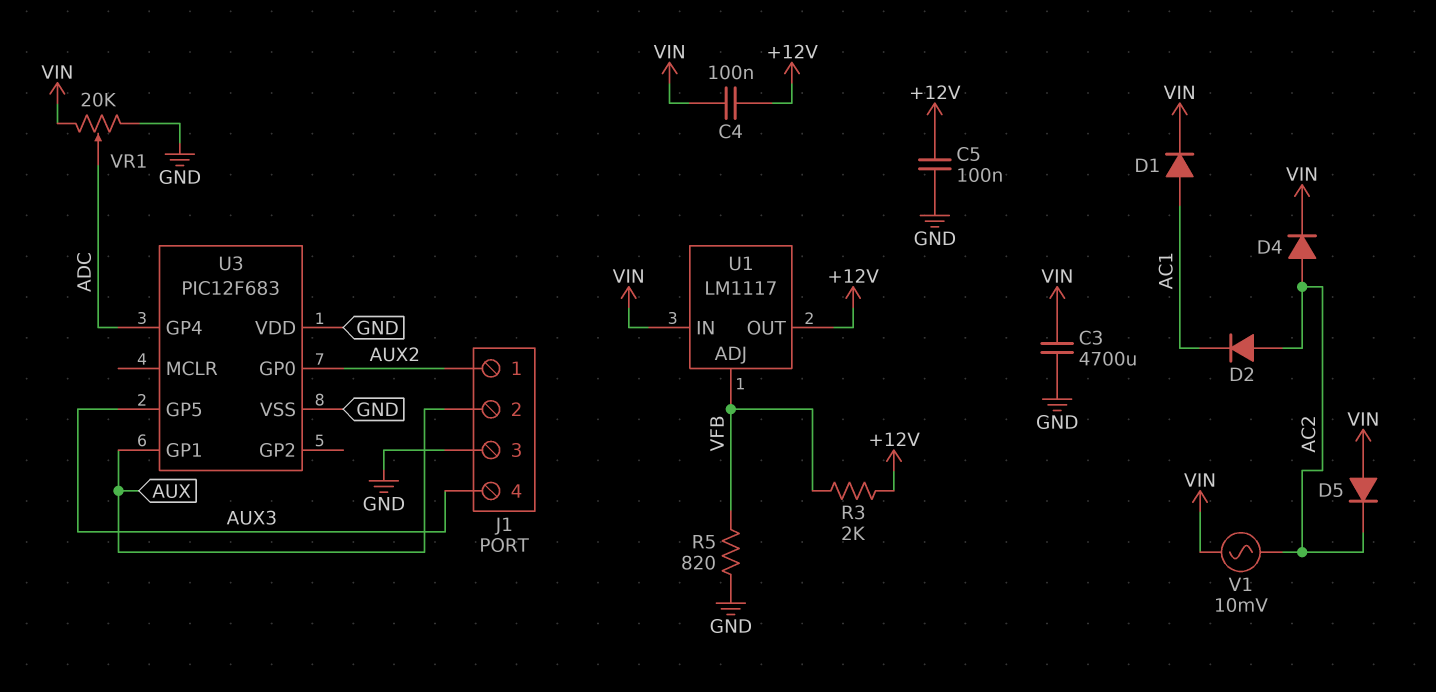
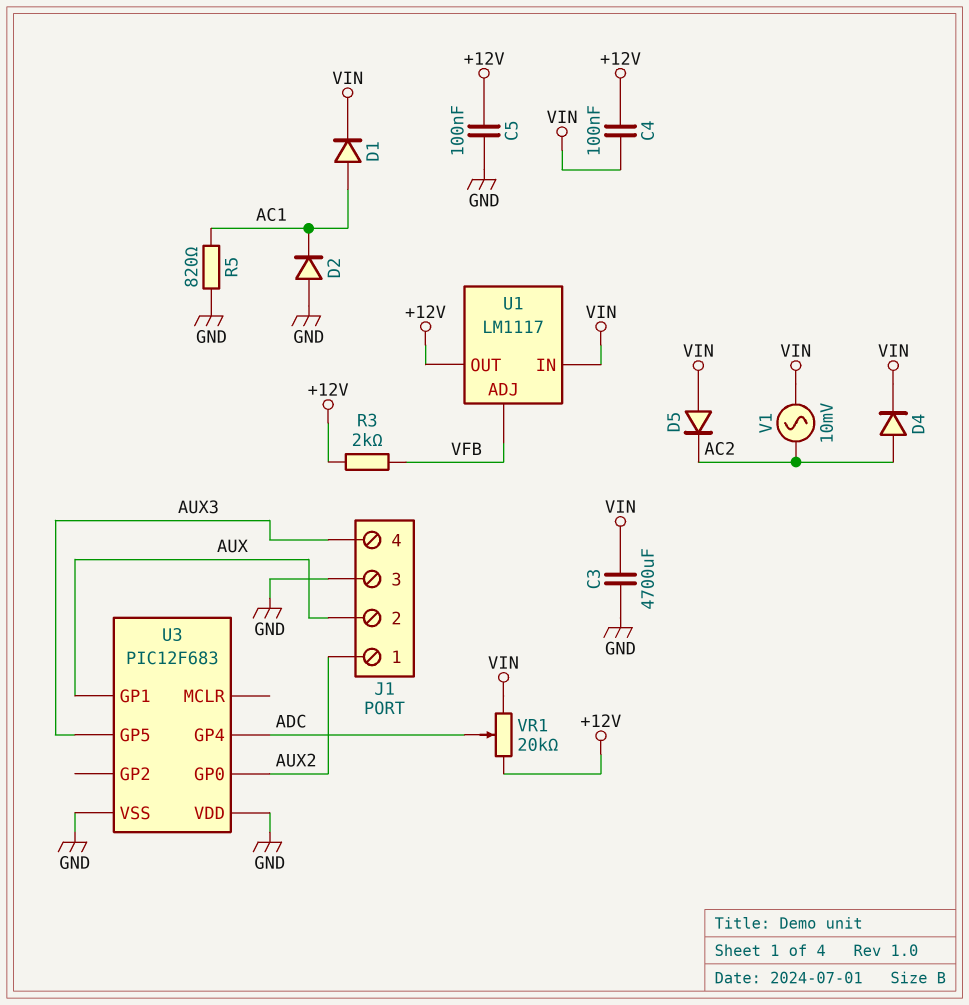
D2: diode (A AC2, K AC1) -> diode (A GND, K AC1)
R5: 820 (GND, VFB) -> 820 (AC1, GND)
VR1: 20k (GND, VIN, wiper ADC) -> 20k (+12V, VIN, wiper ADC)

